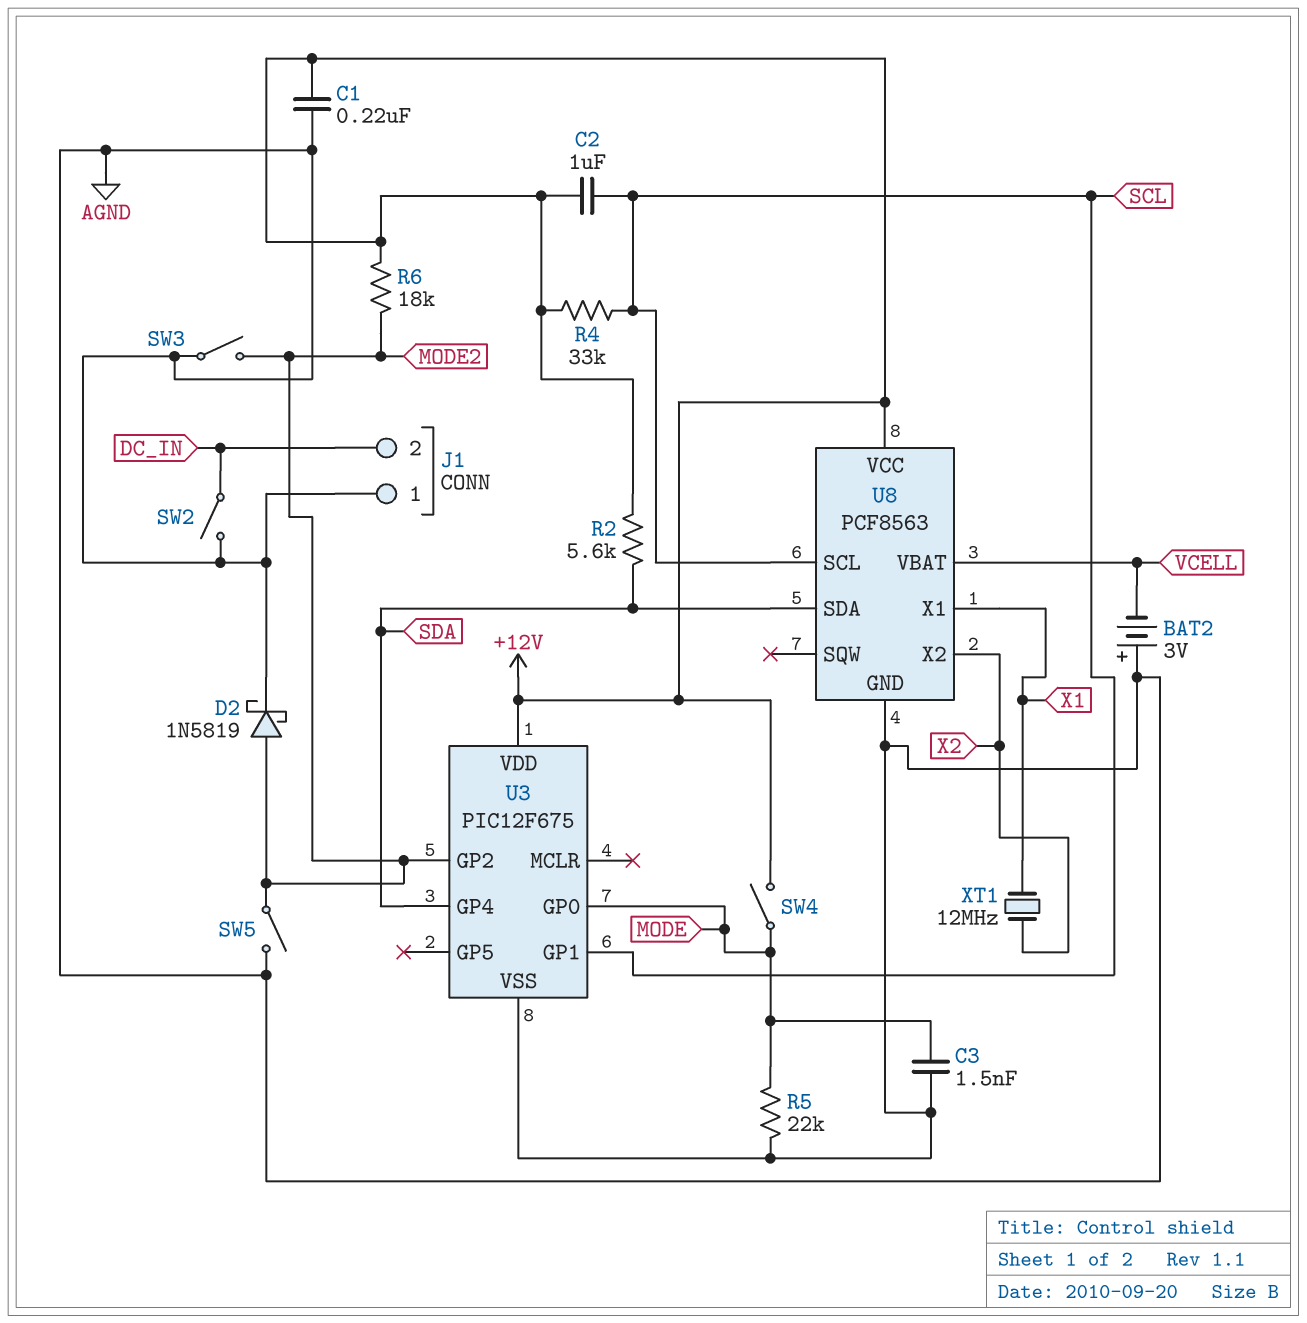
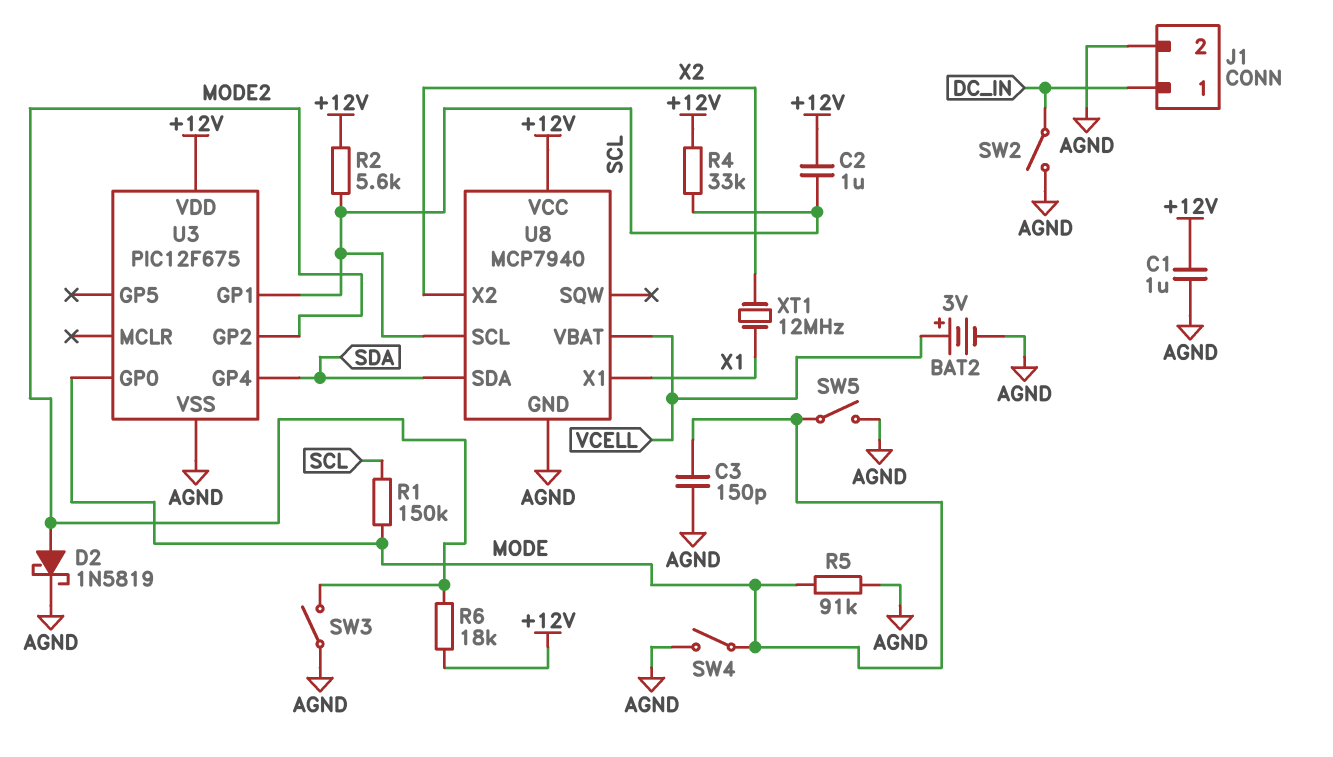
BAT2: 3V (plus AGND, minus VCELL) -> 3V (plus VCELL, minus AGND)
C1: 220nF (+12V, AGND) -> 1uF (+12V, AGND)
C3: 1.5nF (AGND, MODE) -> 150pF (AGND, MODE)
J1 pin 1: AGND -> DC_IN
J1 pin 2: DC_IN -> AGND
R1: none -> 150k (MODE, SCL)
R2: 5.6k (+12V, SDA) -> 5.6k (+12V, SCL)
R5: 22k (AGND, MODE) -> 91k (AGND, MODE)
SW4: switch (+12V, MODE) -> switch (AGND, MODE)
SW5: switch (AGND, MODE2) -> switch (AGND, MODE)
U8: PCF8563 -> MCP7940

